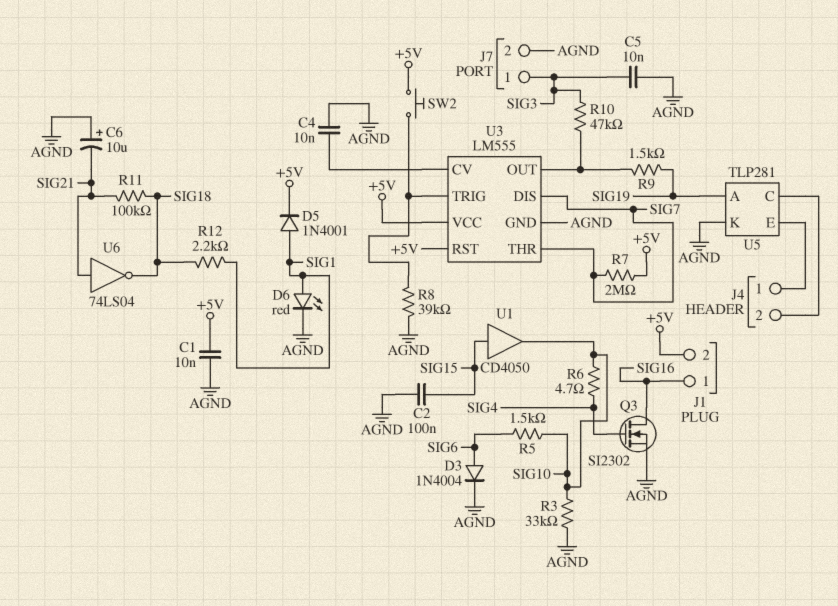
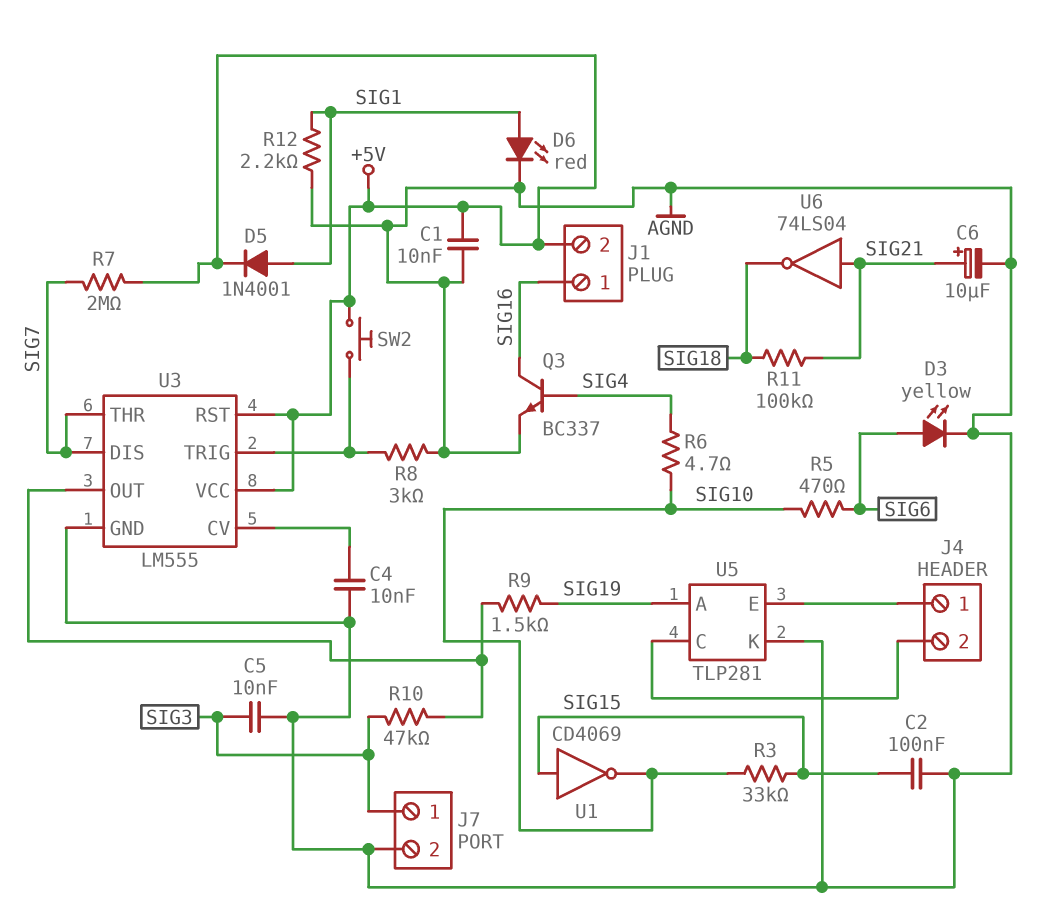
C6: 10uF (plus AGND, minus SIG21) -> 10uF (plus SIG21, minus AGND)
D3: diode 1N4004 (A SIG6, K AGND) -> LED yellow (A SIG6, K AGND)
Q3: NMOS SI2302 (G SIG4, D SIG16, S AGND) -> NPN BC337 (B SIG4, C SIG16, E AGND)
R3: 33k (AGND, SIG10) -> 33k (SIG10, SIG15)
R5: 1.5k (SIG6, SIG10) -> 470 (SIG6, SIG10)
R8: 39k (AGND, U3/TRIG) -> 3k (AGND, U3/TRIG)
R12: 2.2k (SIG1, SIG18) -> 2.2k (AGND, SIG1)
U1: buffer CD4050 (in SIG15, out SIG10) -> NOT CD4069 (in SIG15, out SIG10)

